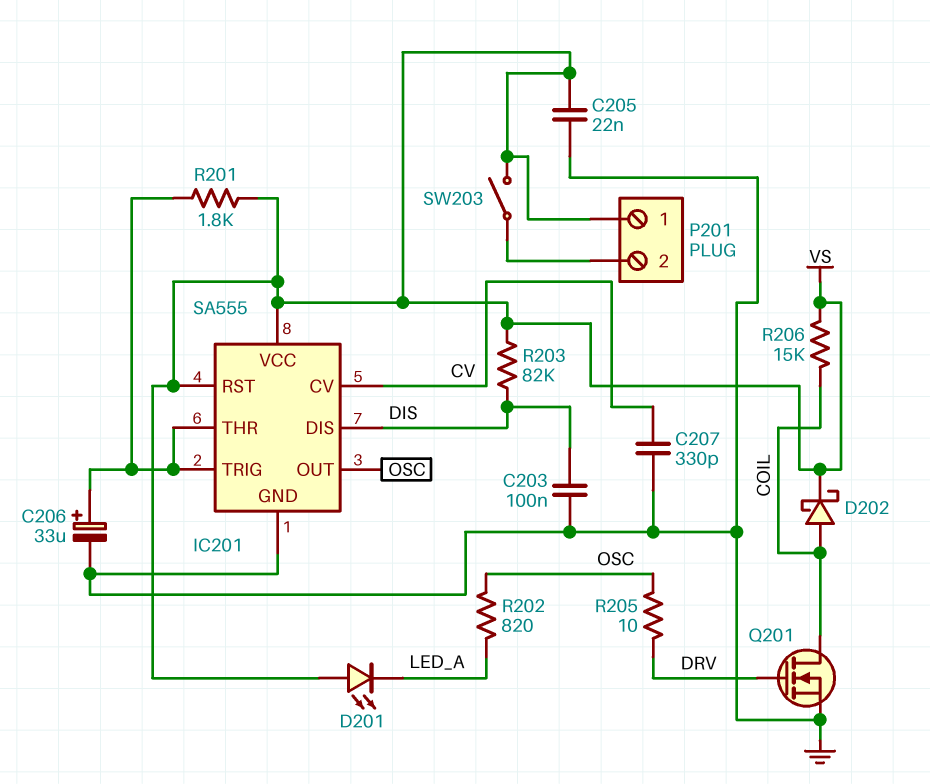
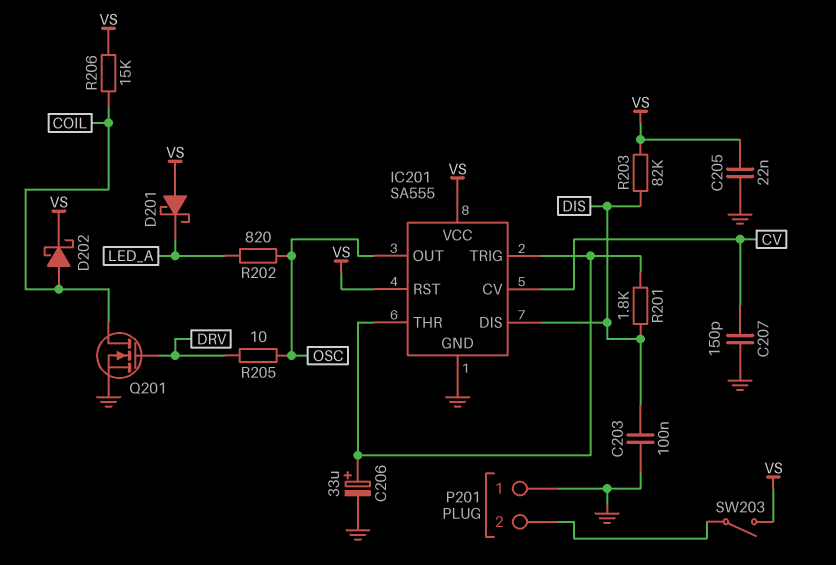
C207: 330pF (CV, GND) -> 150pF (CV, GND)
D201: LED (A VS, K LED_A) -> schottky (A VS, K LED_A)
P201 pin 1: VS -> GND
R201: 1.8k (IC201/THR, VS) -> 1.8k (DIS, IC201/THR)

